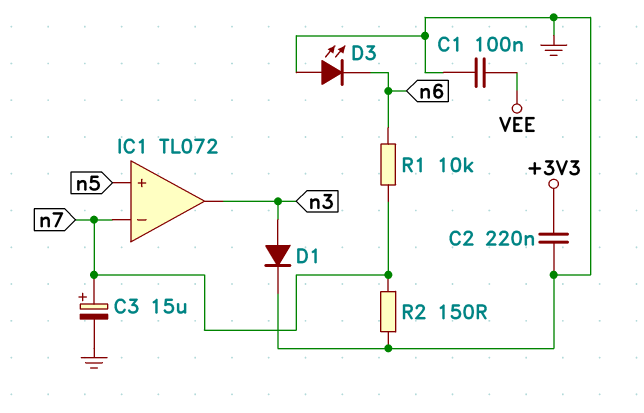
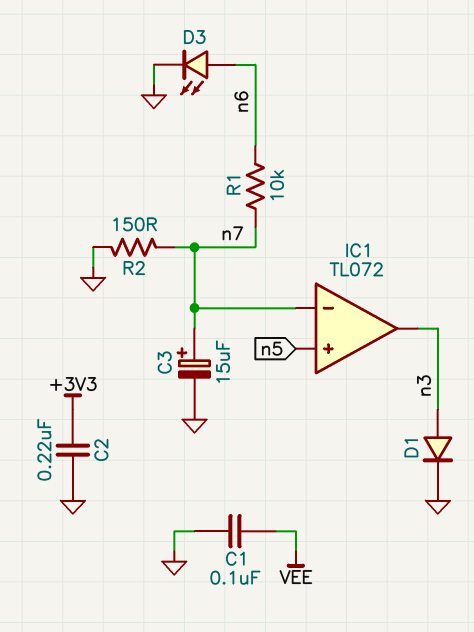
D3: LED (A GND, K n6) -> LED (A n6, K GND)

